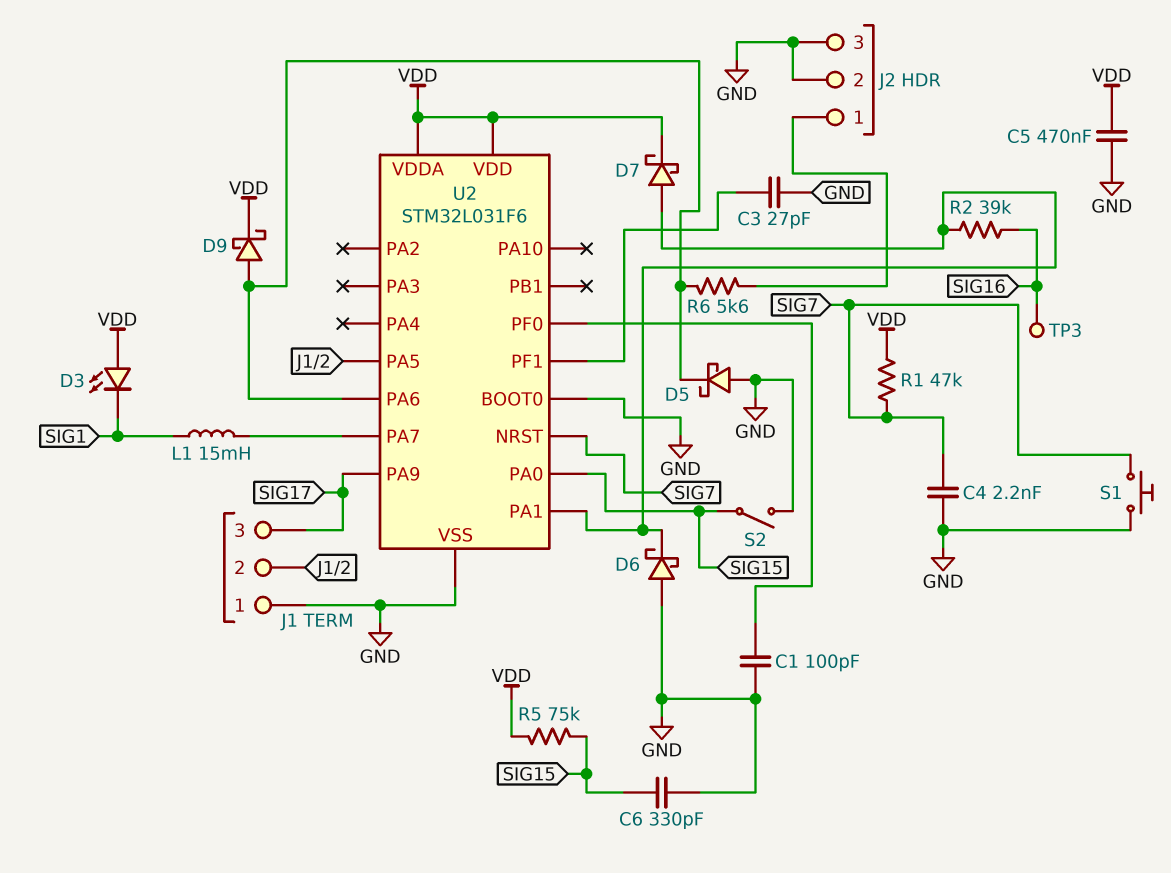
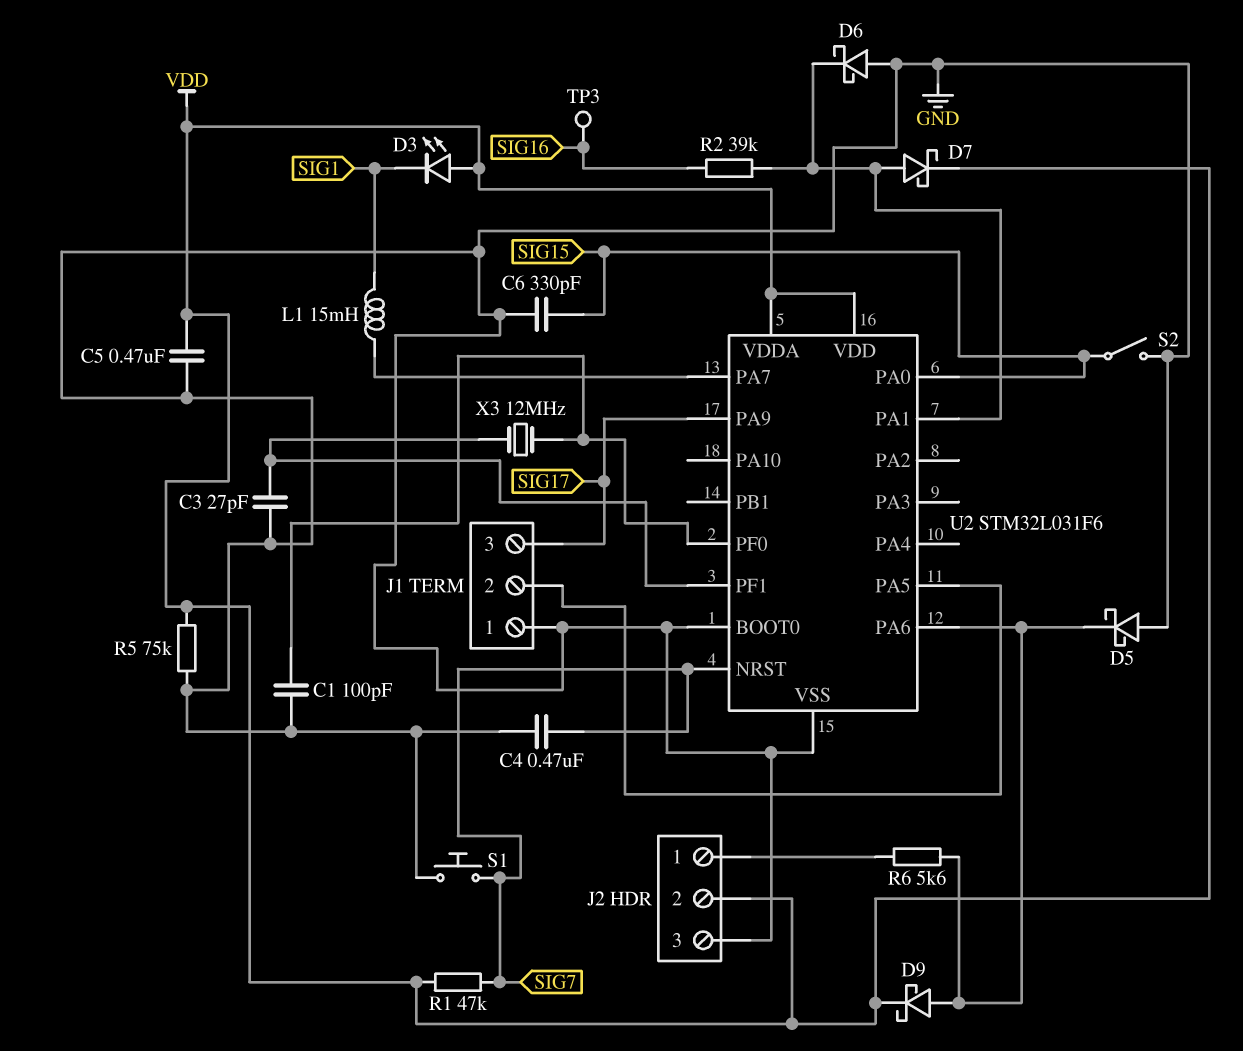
C4: 2.2nF (GND, SIG7) -> 470nF (GND, SIG7)
J2 pin 2: GND -> VDD
R5: 75k (SIG15, VDD) -> 75k (GND, VDD)
X3: none -> 12MHz (U2/PF0, U2/PF1)

